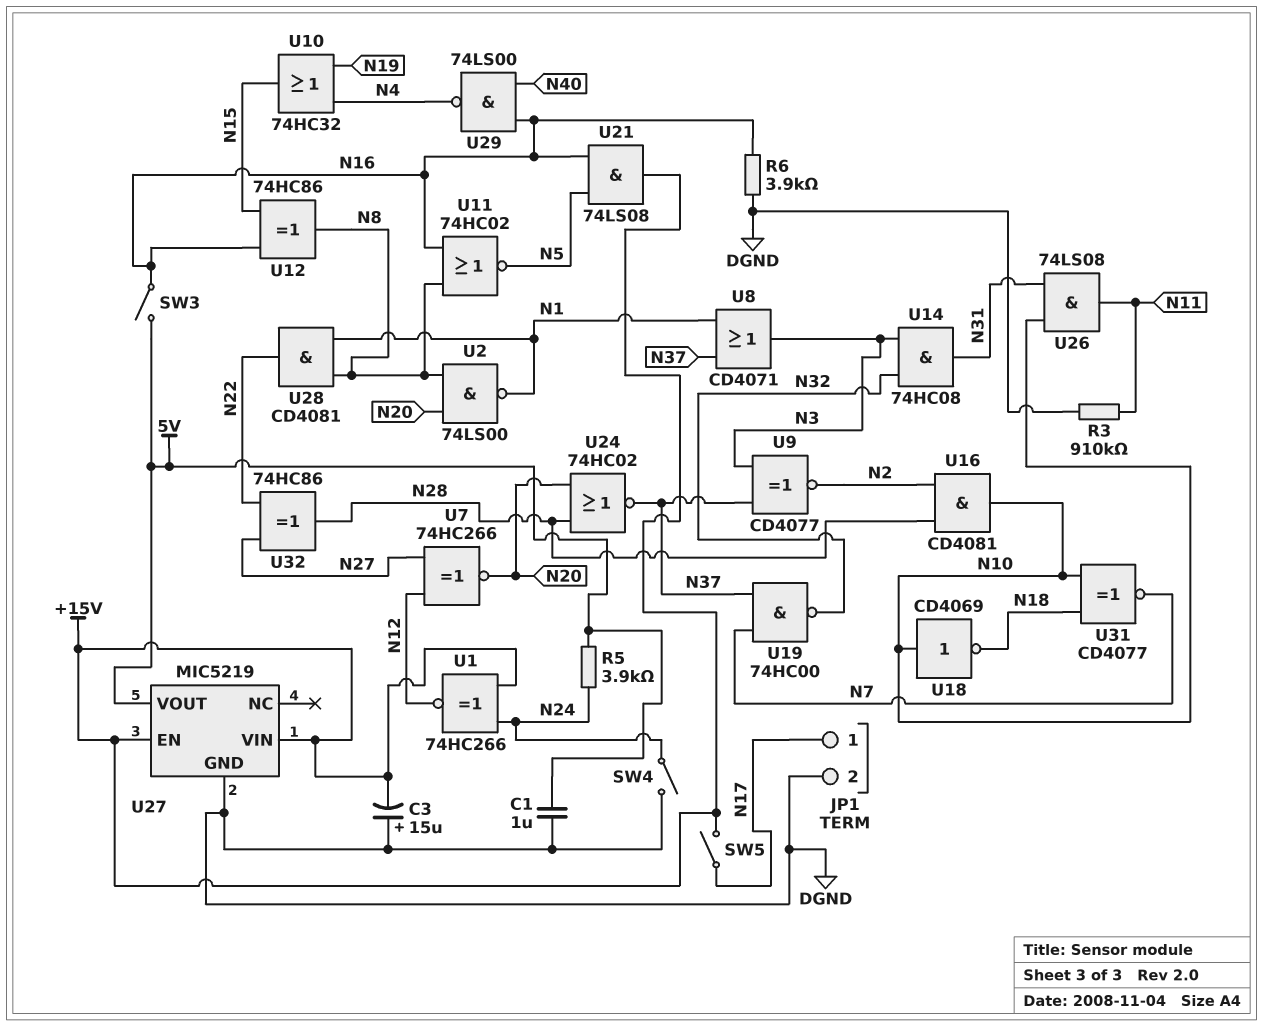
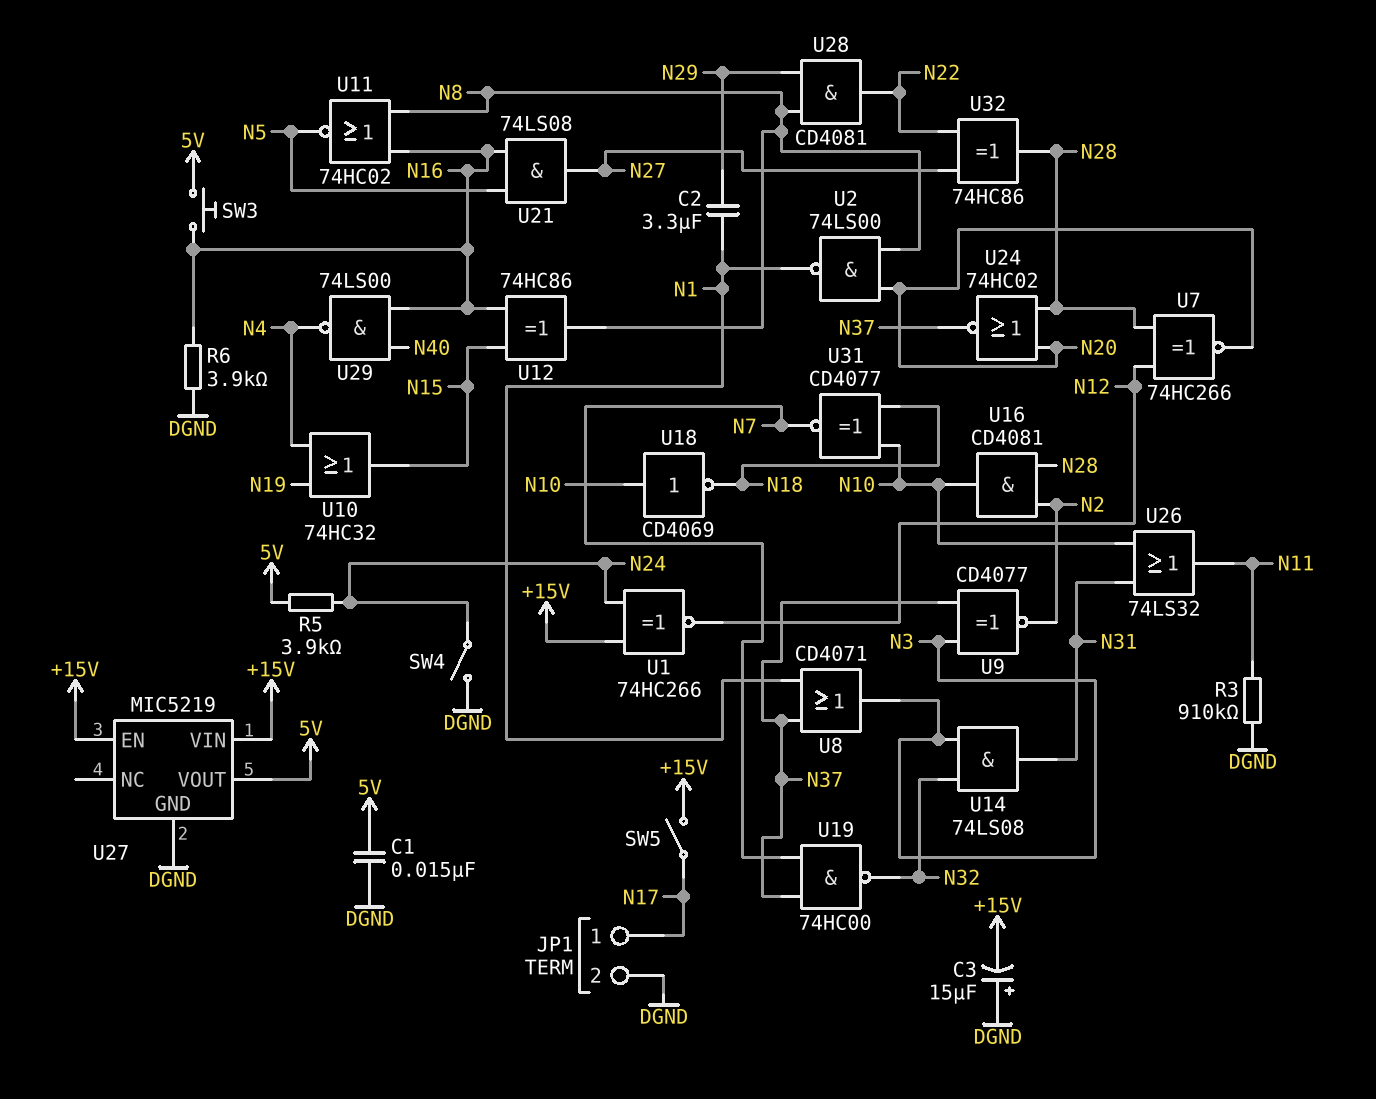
C1: 1uF (5V, DGND) -> 15nF (5V, DGND)
C2: none -> 3.3uF (N1, N29)
SW3: switch (5V, N16) -> button (5V, N16)
U7: XNOR 74HC266 (in N12, in N27, out N20) -> XNOR 74HC266 (in N12, in N28, out N20)
U14: AND 74HC08 (in N3, in N32, out N31) -> AND 74LS08 (in N3, in N32, out N31)
U21: AND 74LS08 (in N5, in N16, out +15V) -> AND 74LS08 (in N5, in N16, out N27)
U26: AND 74LS08 (in N10, in N31, out N11) -> OR 74LS32 (in N10, in N31, out N11)
U28: AND CD4081 (in N1, in N8, out N22) -> AND CD4081 (in N8, in N29, out N22)

